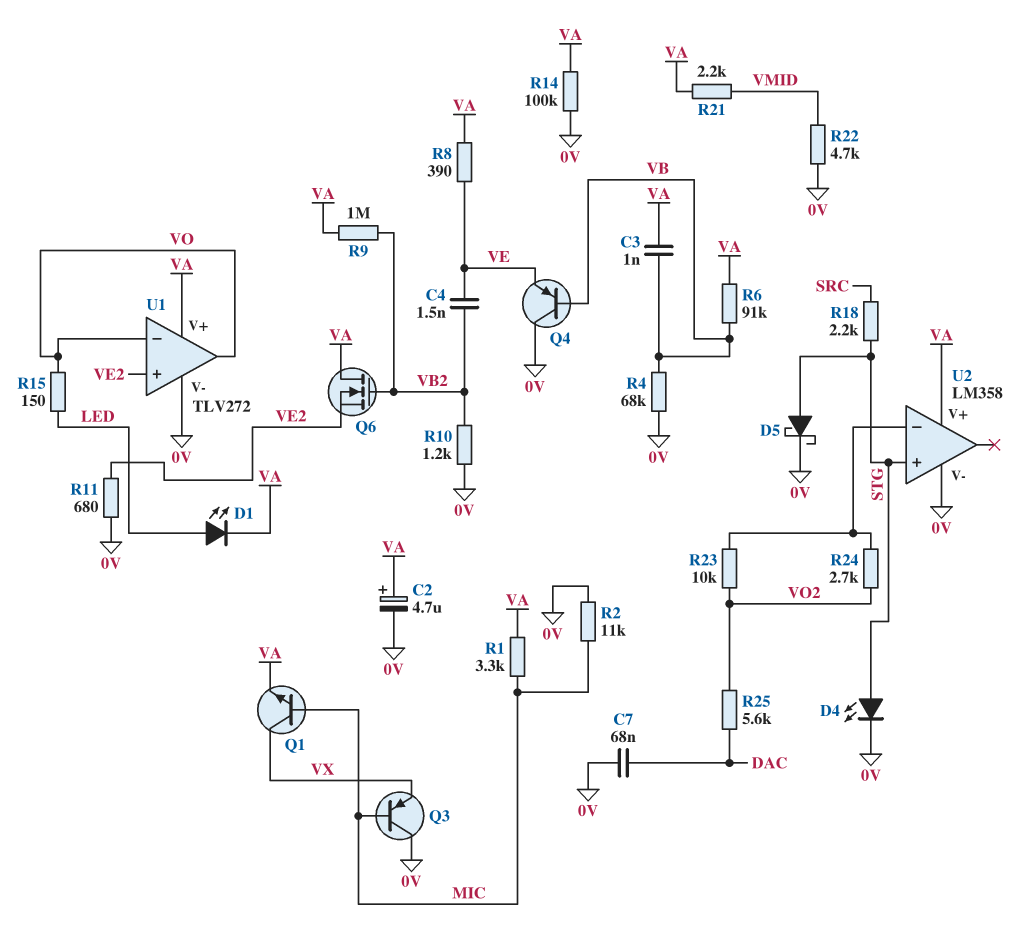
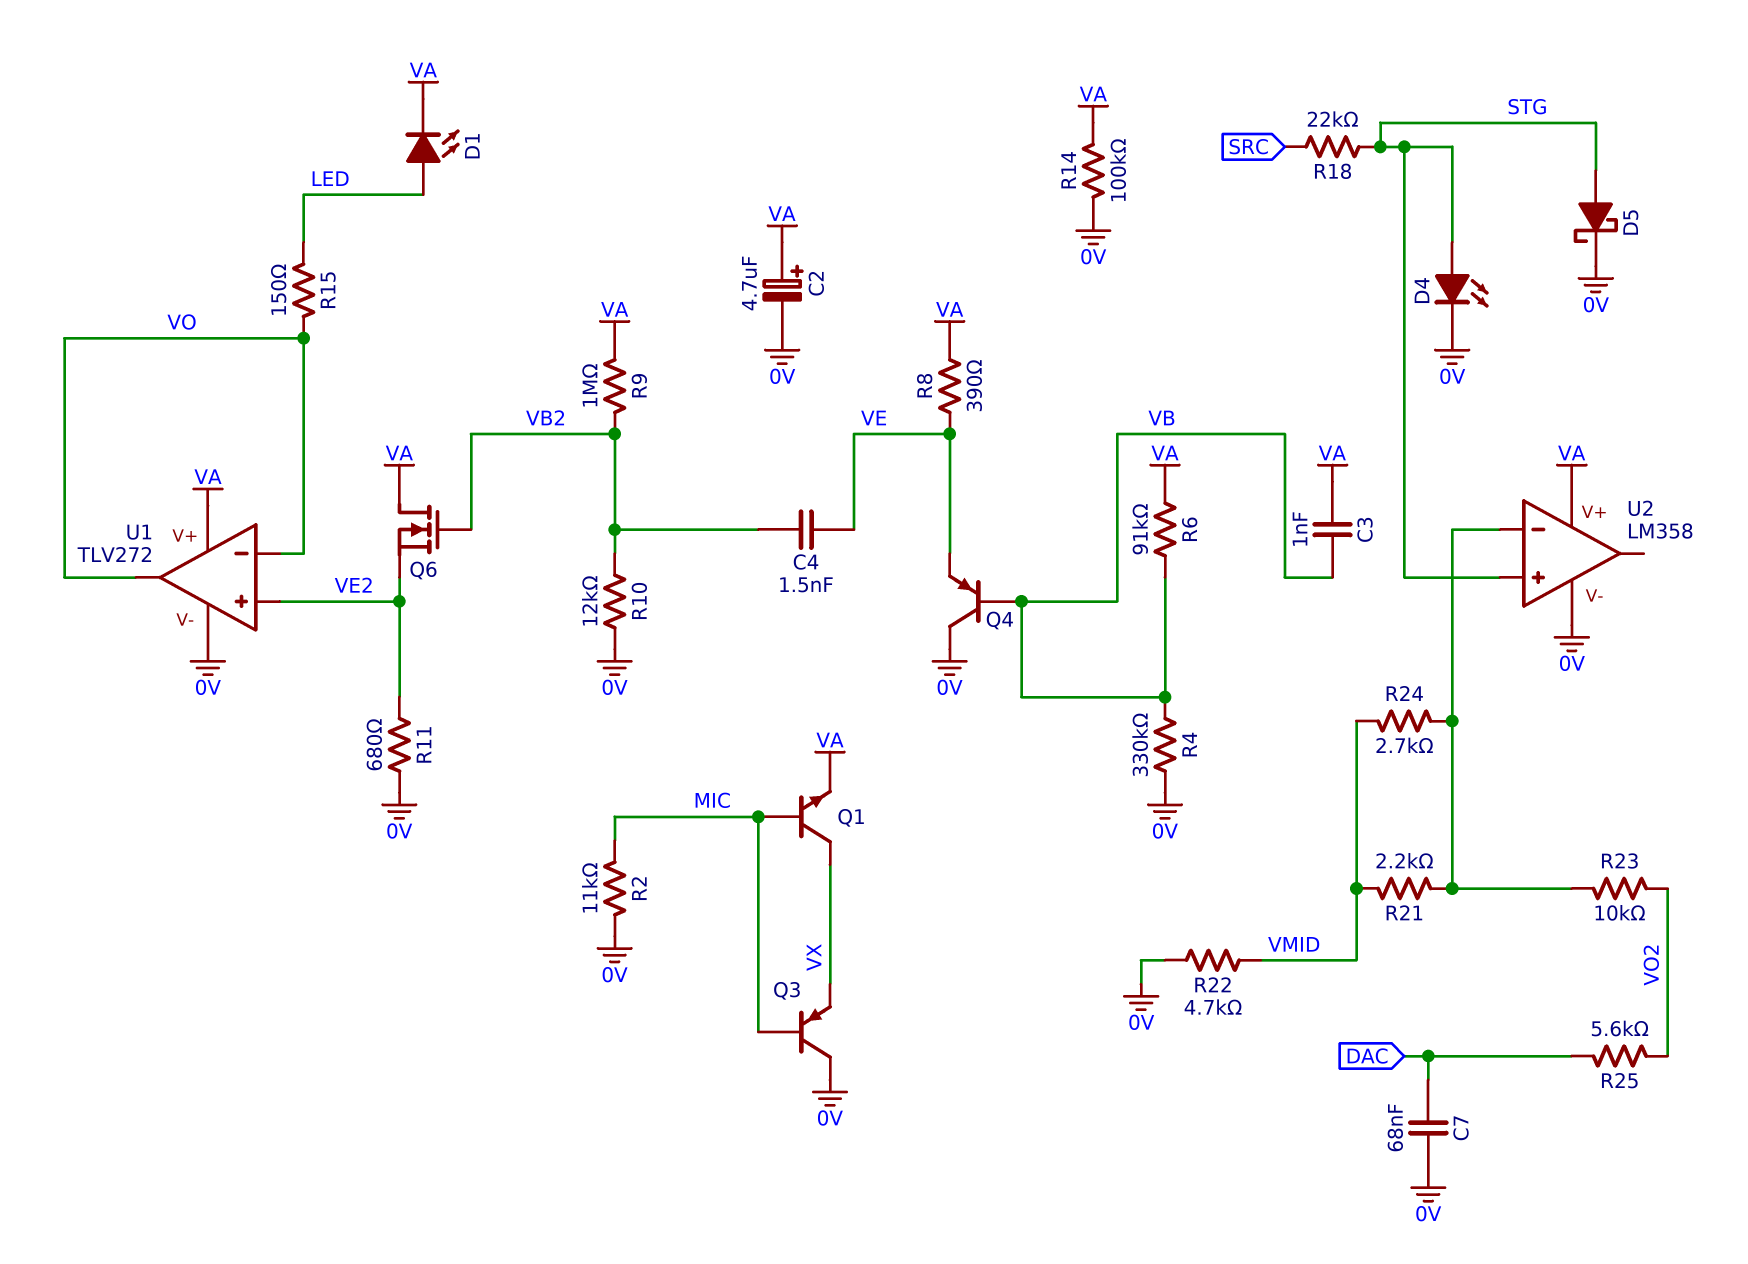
R1: 3.3k (MIC, VA) -> none
R4: 68k (0V, VB) -> 330k (0V, VB)
R10: 1.2k (0V, VB2) -> 12k (0V, VB2)
R18: 2.2k (SRC, STG) -> 22k (SRC, STG)
R21: 2.2k (VA, VMID) -> 2.2k (U2/in-, VMID)
R24: 2.7k (U2/in-, VO2) -> 2.7k (U2/in-, VMID)

